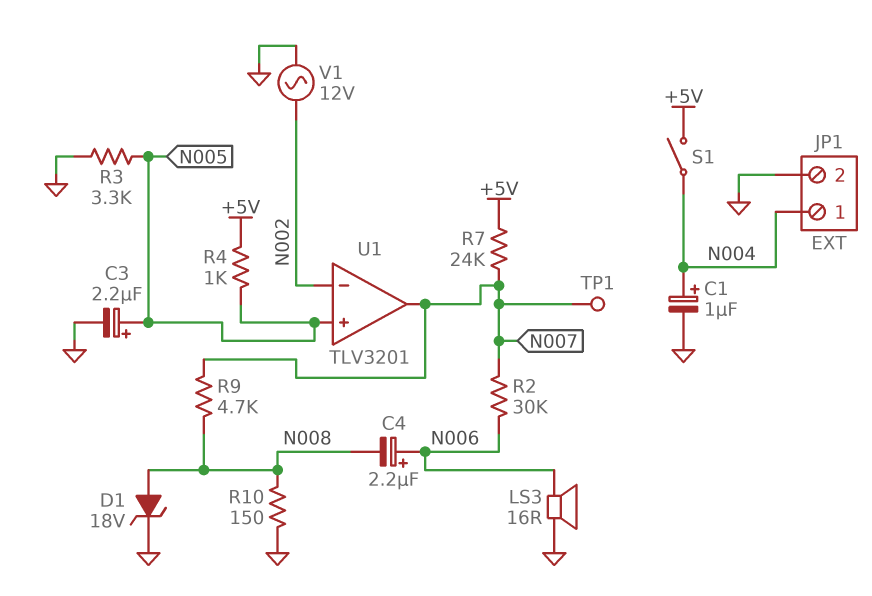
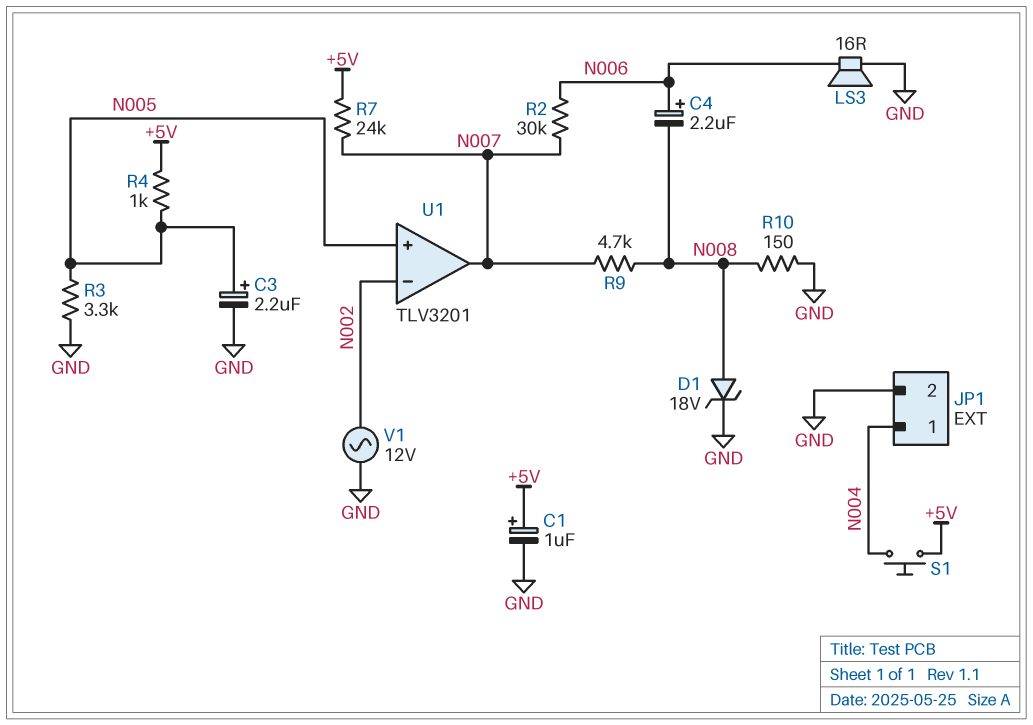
C1: 1uF (plus N004, minus GND) -> 1uF (plus +5V, minus GND)
S1: switch (+5V, N004) -> button (+5V, N004)
TP1: test point (N007) -> none

